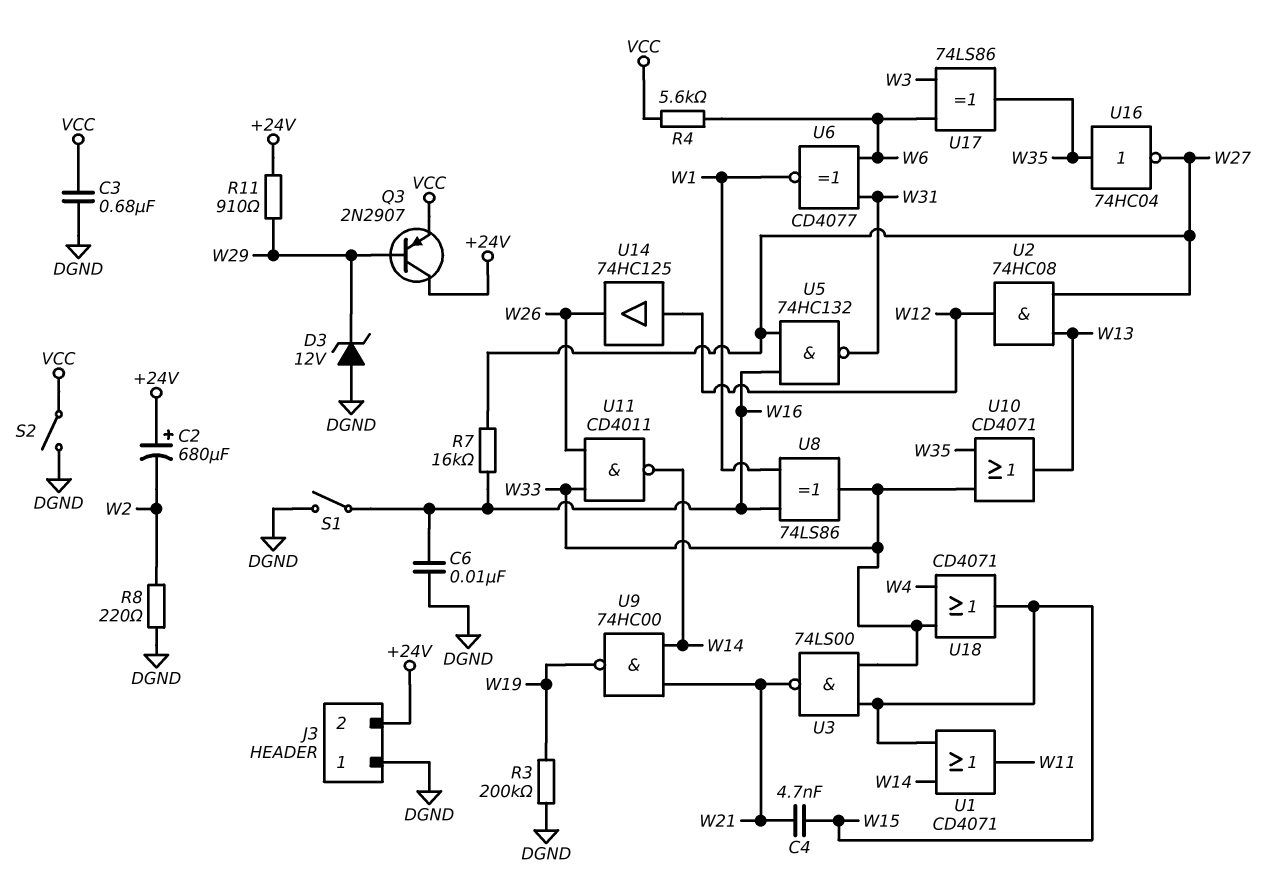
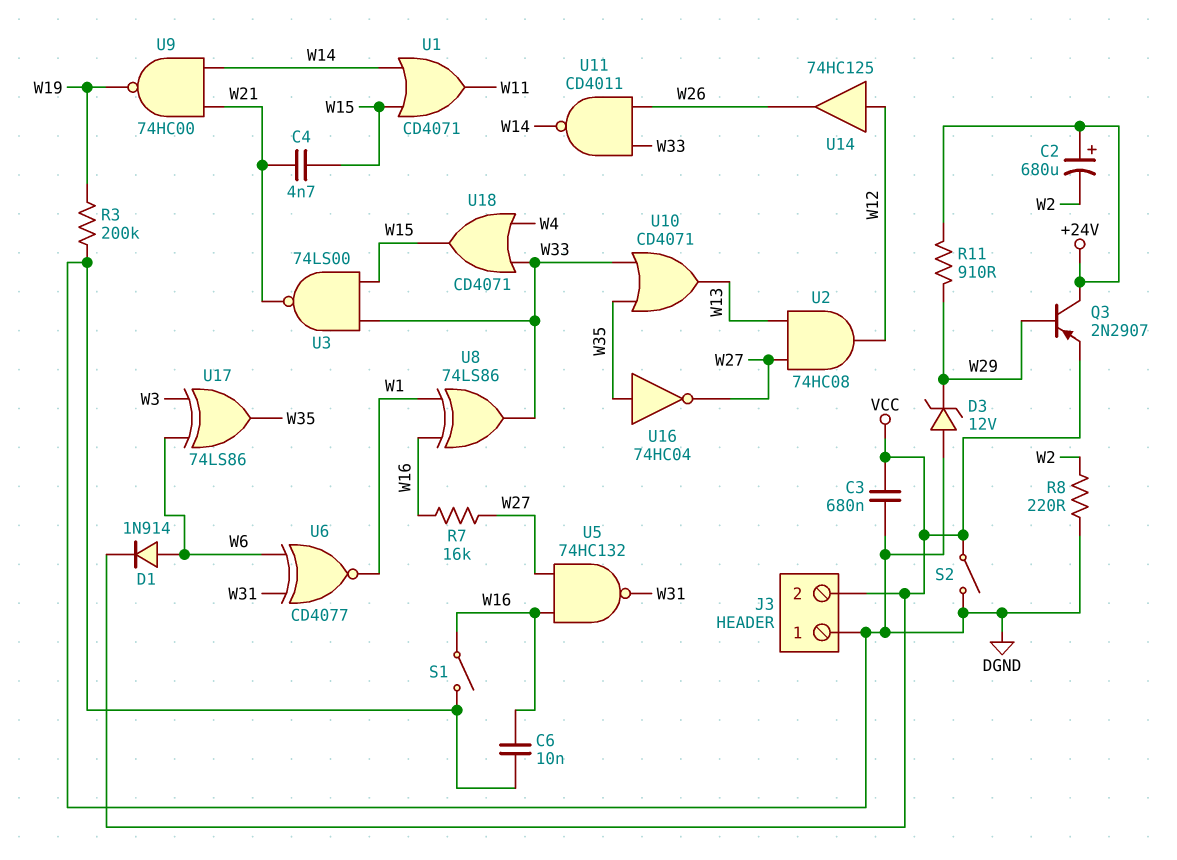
D1: none -> diode 1N914 (A W6, K VCC)
J3 pin 2: +24V -> VCC
R4: 5.6k (VCC, W6) -> none

